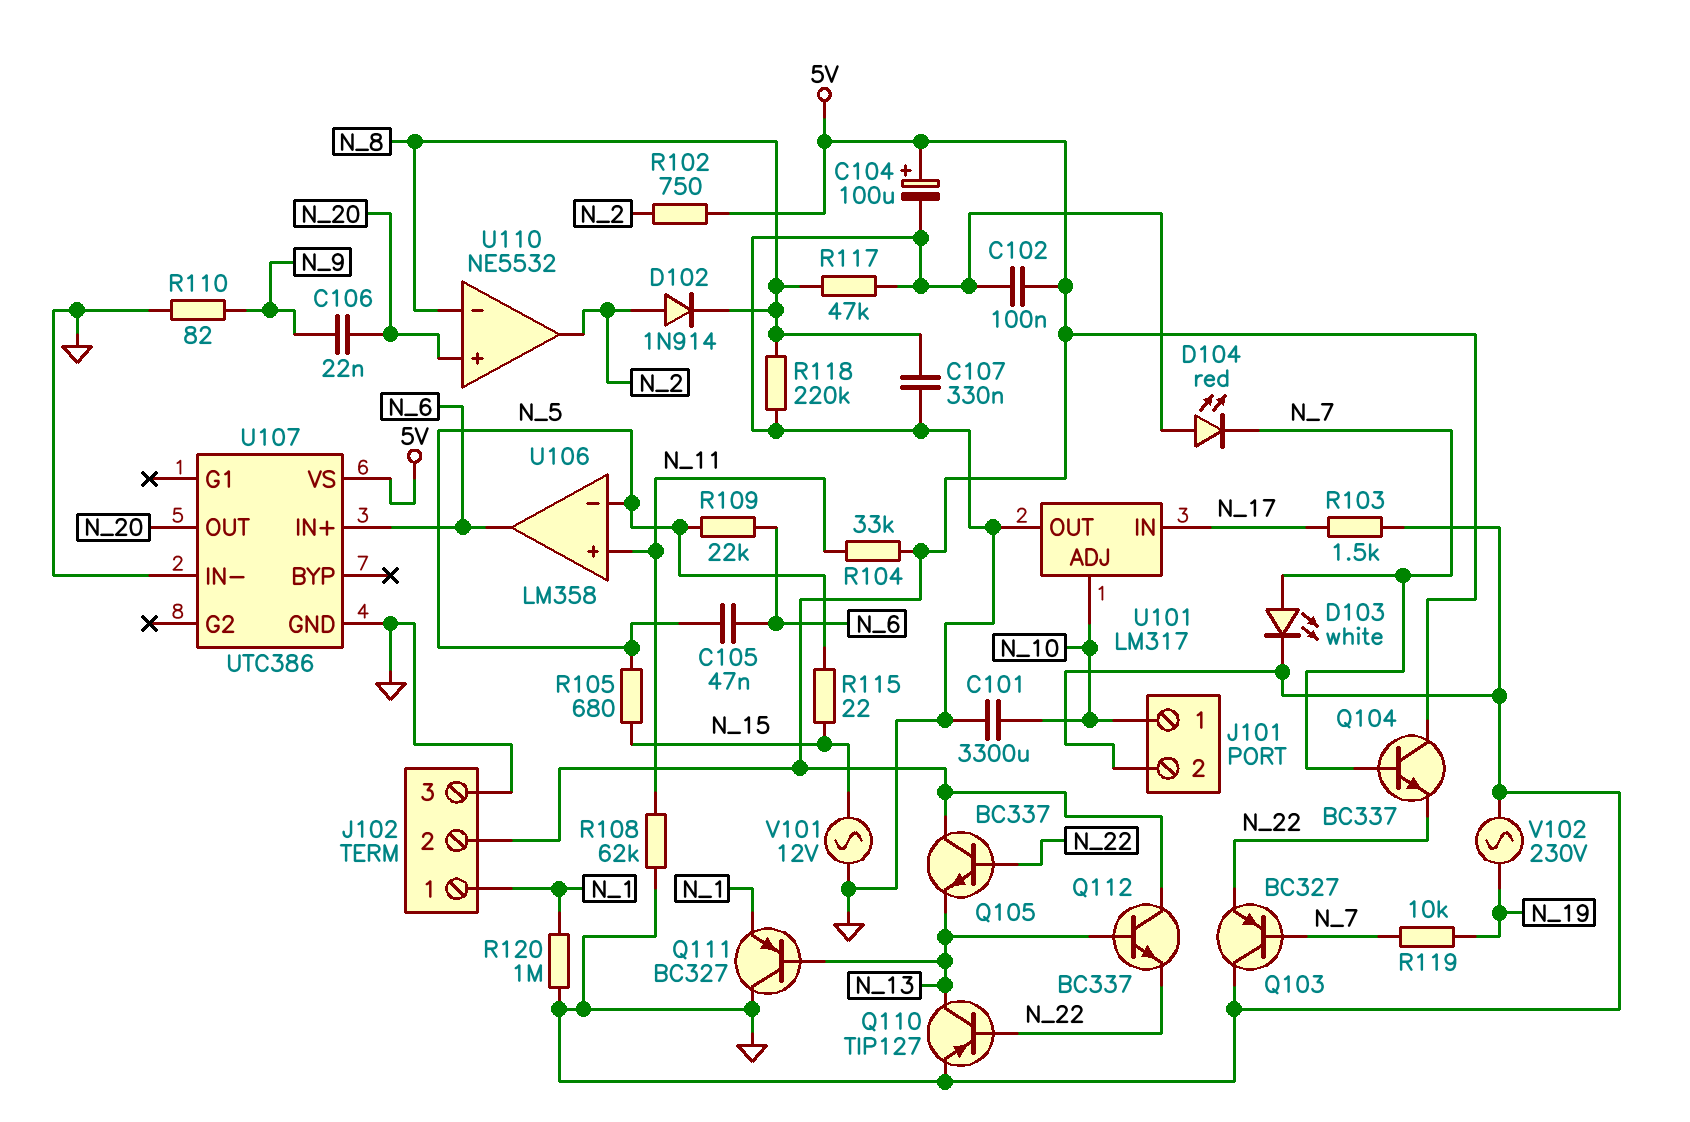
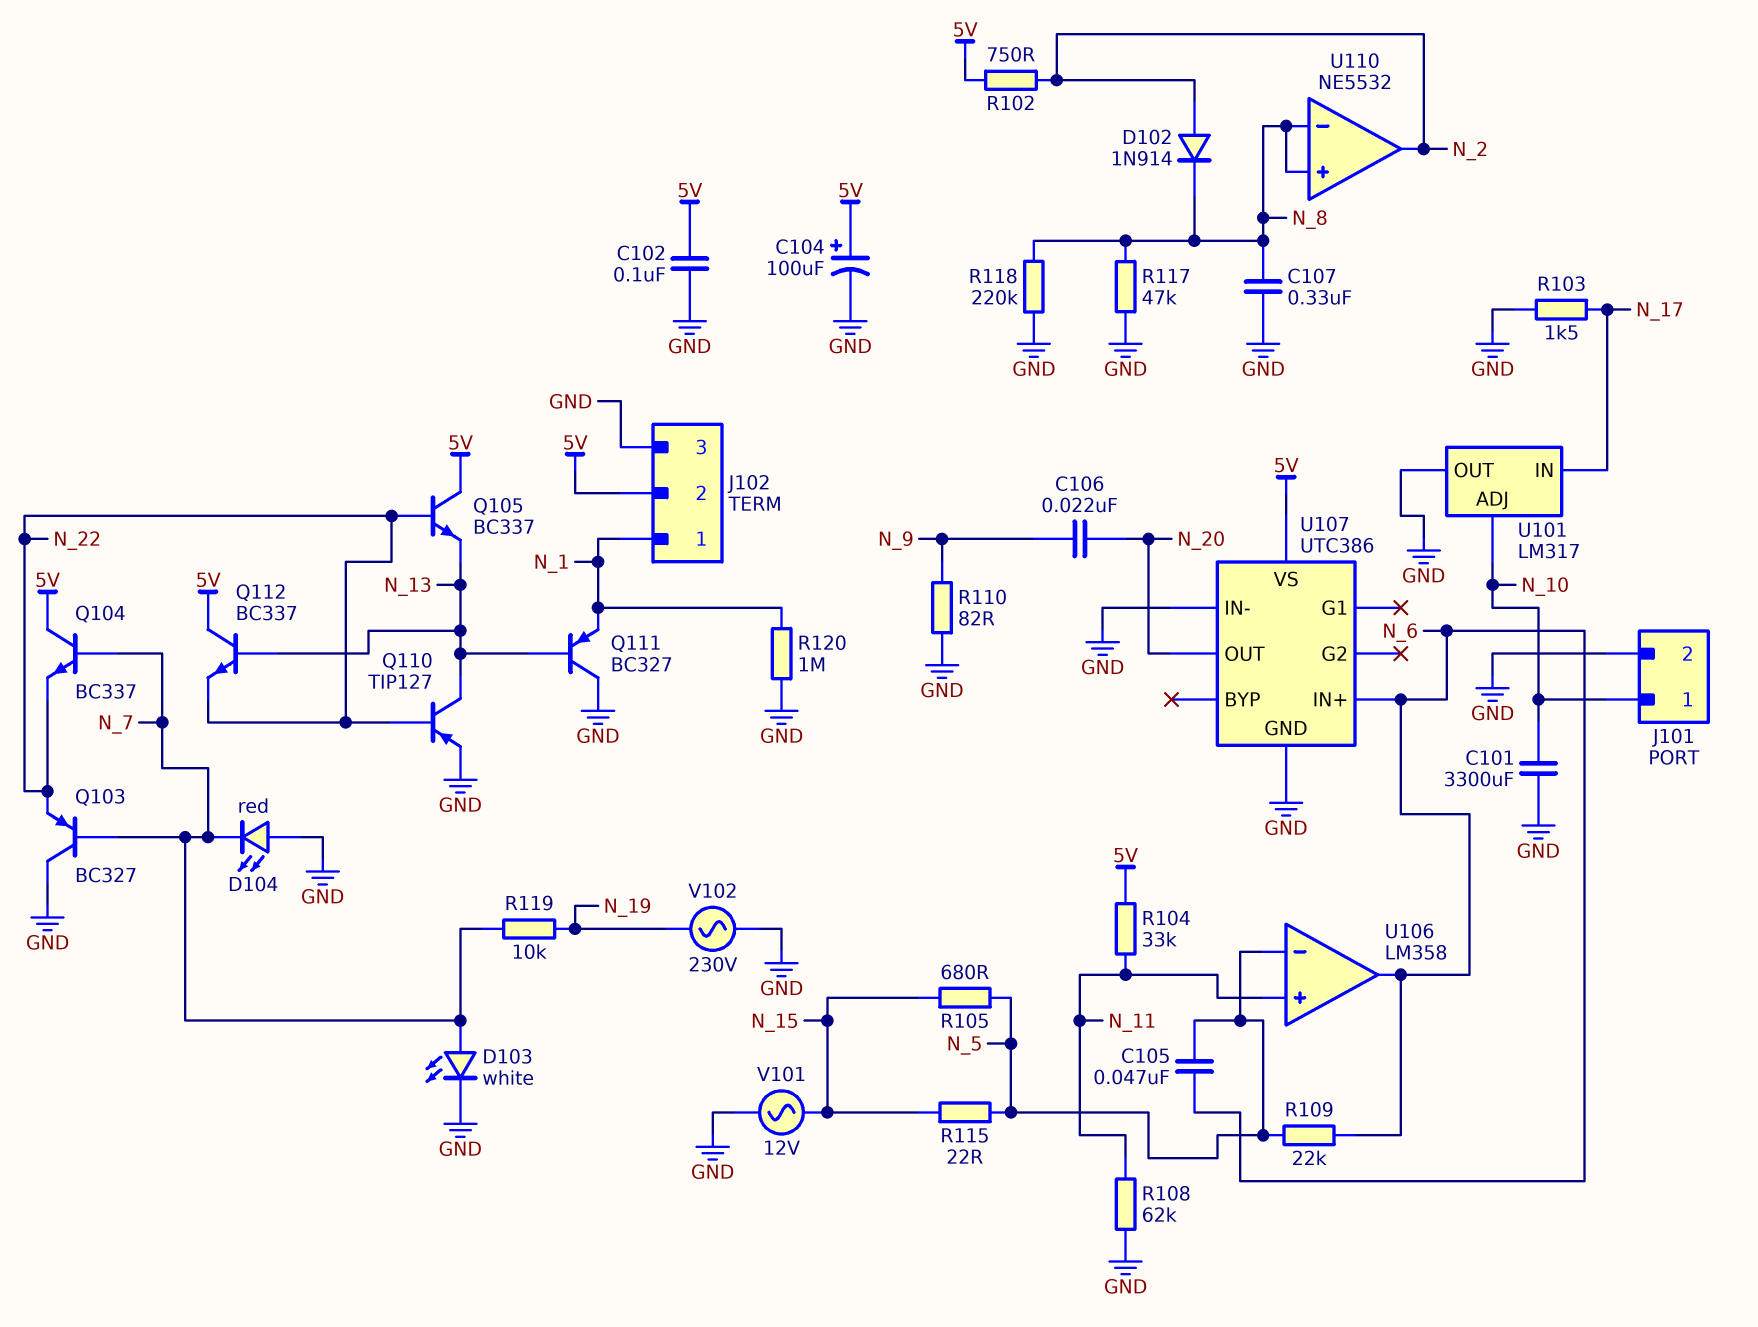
U110 pin in+: N_20 -> N_8

